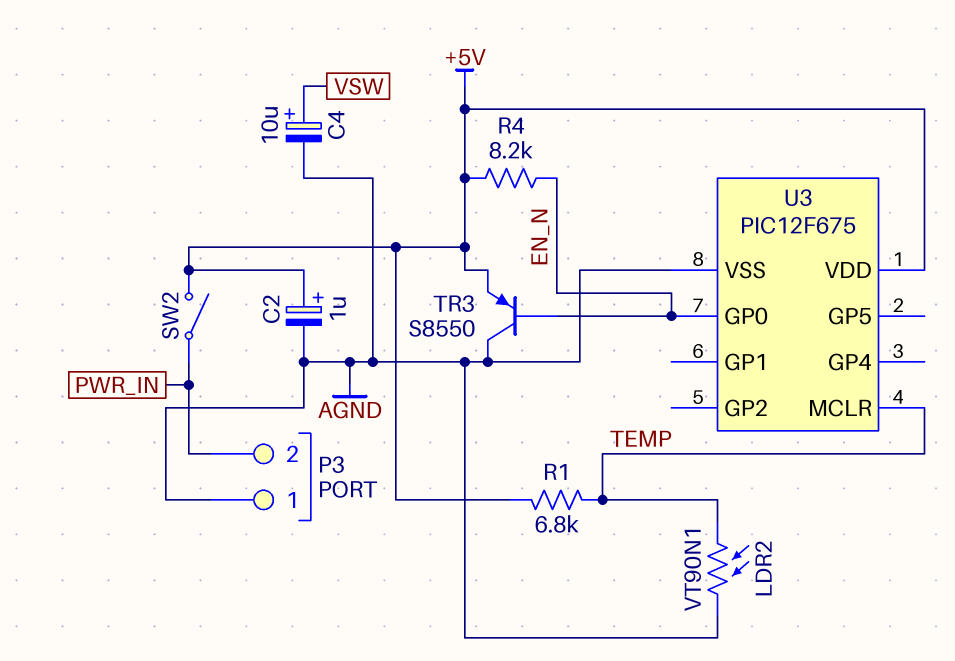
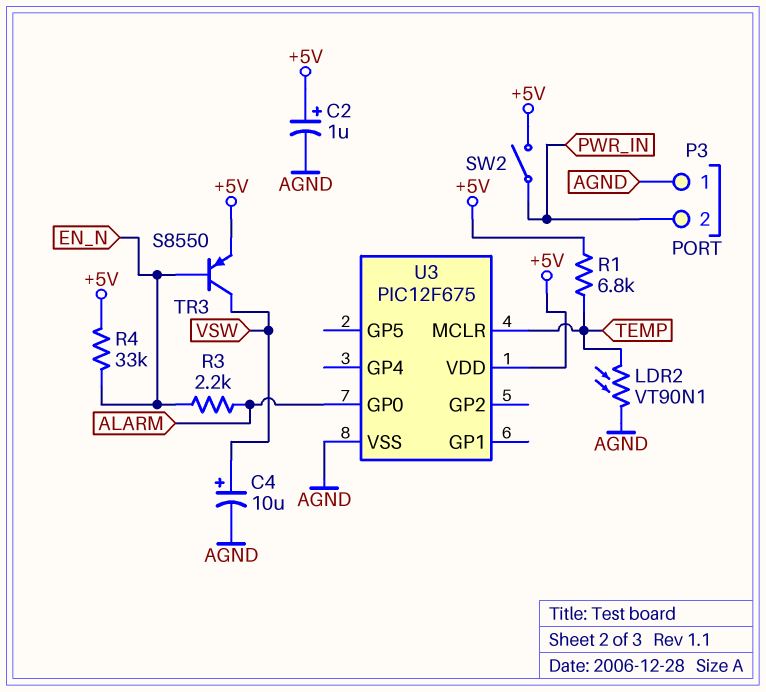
R3: none -> 2.2k (ALARM, EN_N)
R4: 8.2k (+5V, EN_N) -> 33k (+5V, EN_N)
TR3: PNP S8550 (B EN_N, C AGND, E +5V) -> PNP S8550 (B EN_N, C VSW, E +5V)
U3 pin GP0: EN_N -> ALARM

